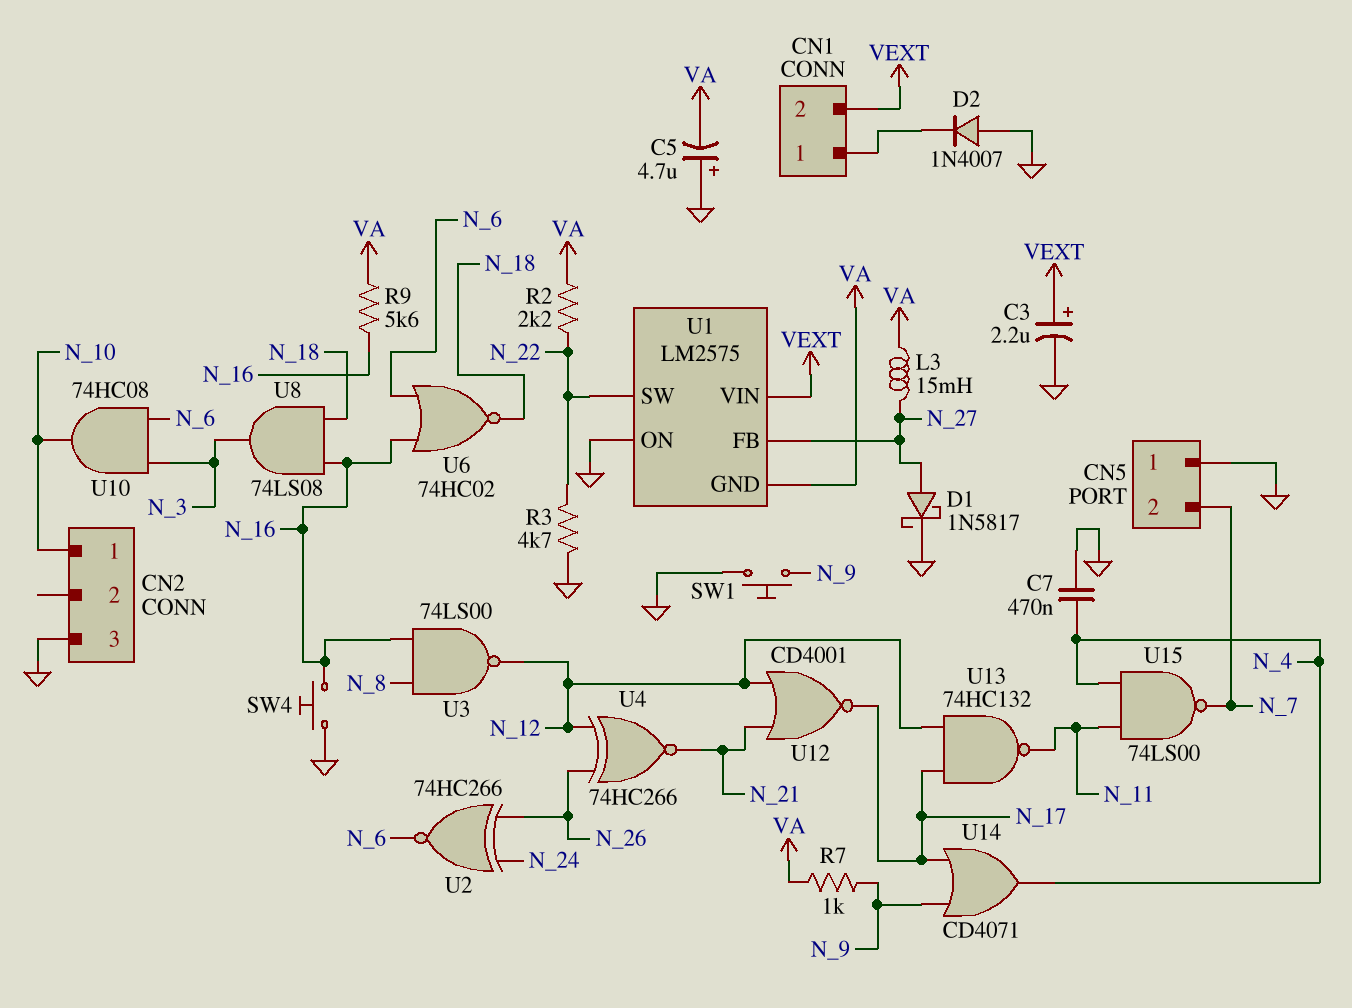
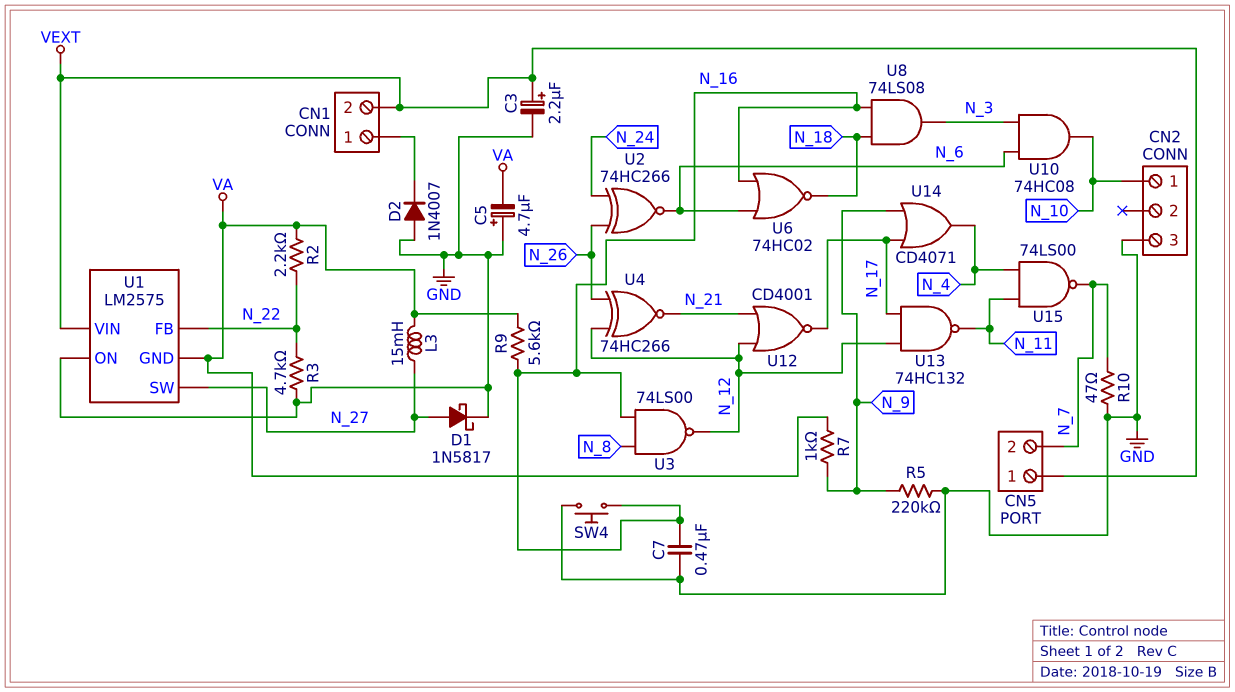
C7: 470nF (GND, N_4) -> 470nF (GND, N_16)
CN5 pin 1: GND -> VEXT
R5: none -> 220k (GND, N_9)
R10: none -> 47 (GND, N_7)
SW1: button (GND, N_9) -> none
U1 pin FB: N_27 -> N_22
U1 pin SW: N_22 -> N_27

